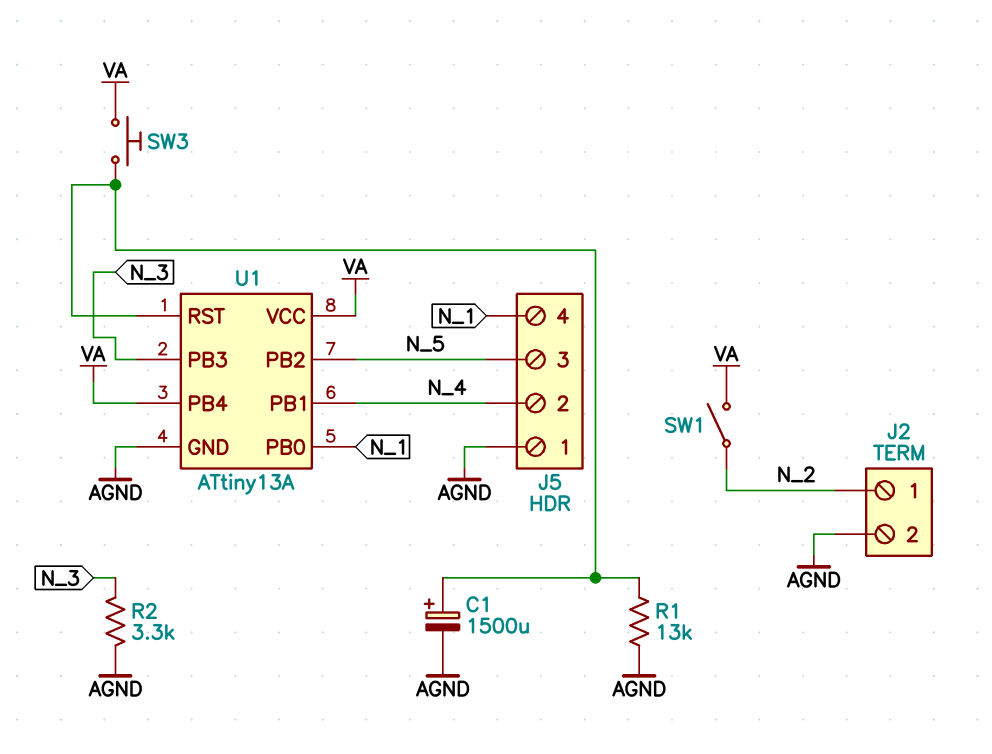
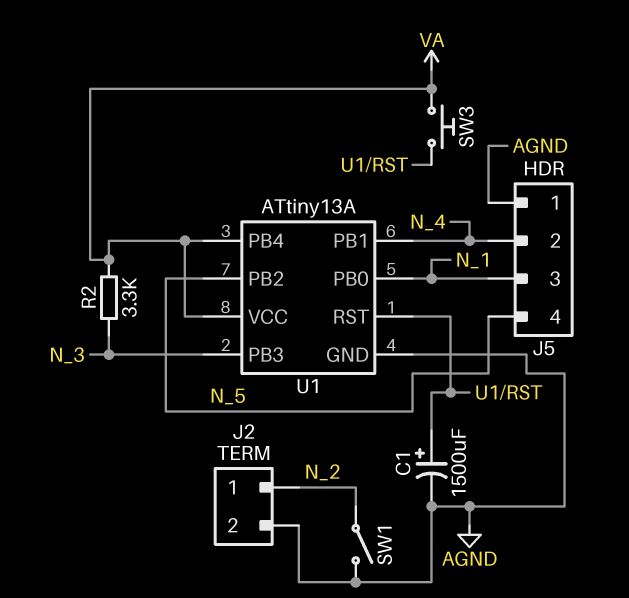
J5 pin 3: N_5 -> N_1
J5 pin 4: N_1 -> N_5
R1: 13k (AGND, U1/RST) -> none
R2: 3.3k (AGND, N_3) -> 3.3k (N_3, VA)
SW1: switch (N_2, VA) -> switch (AGND, N_2)

